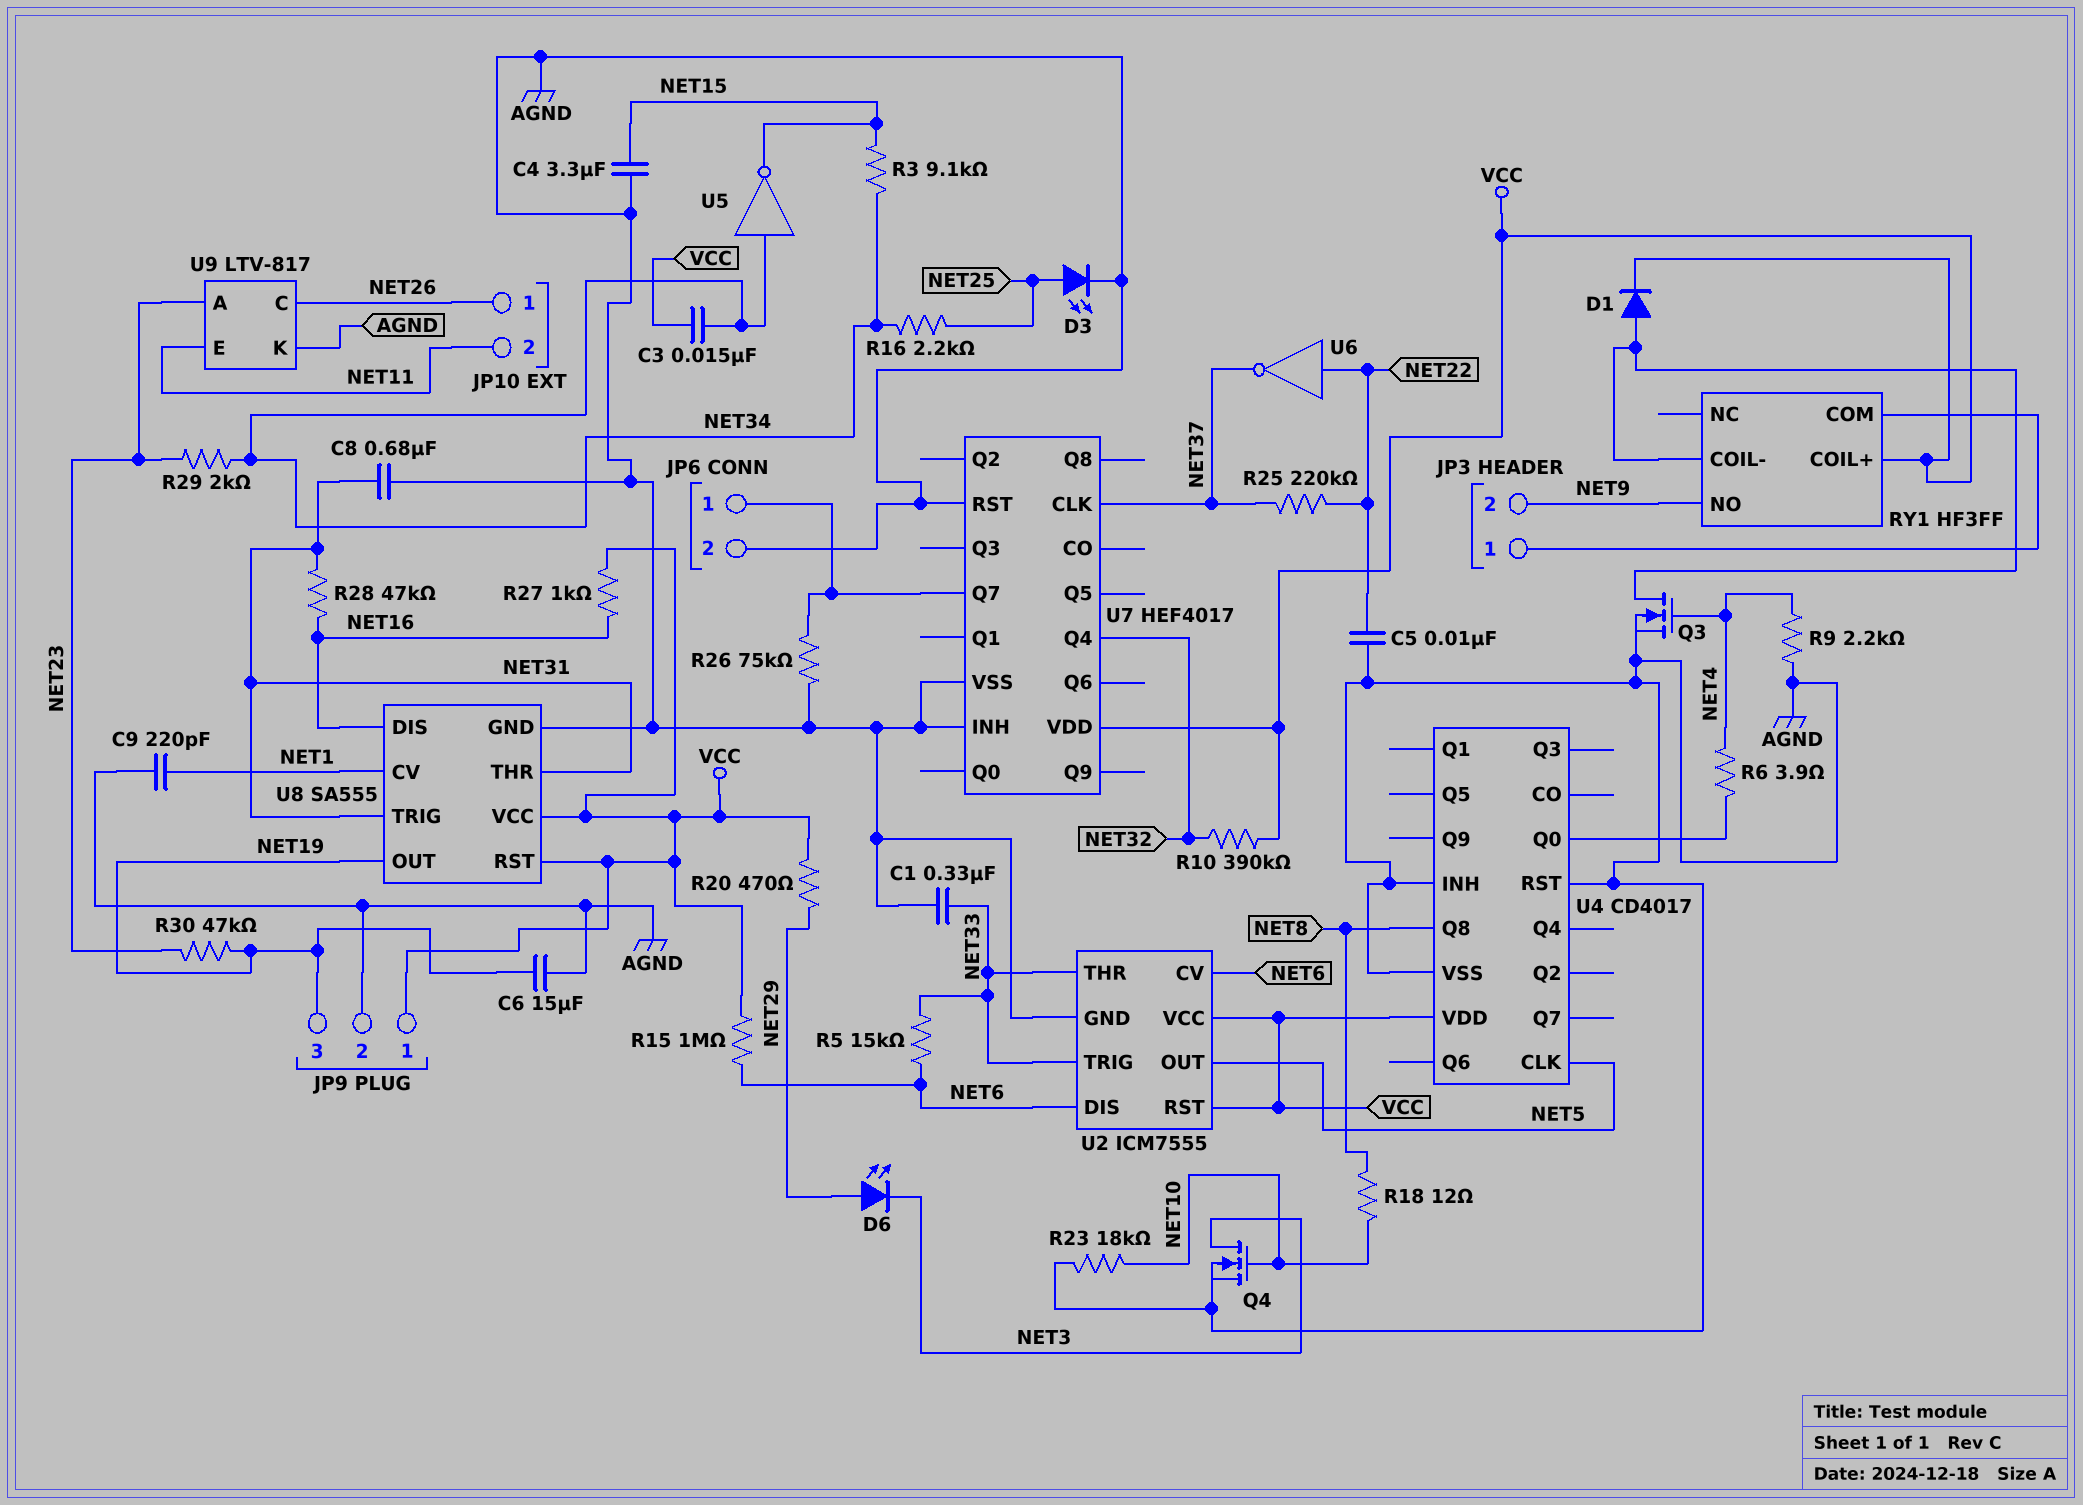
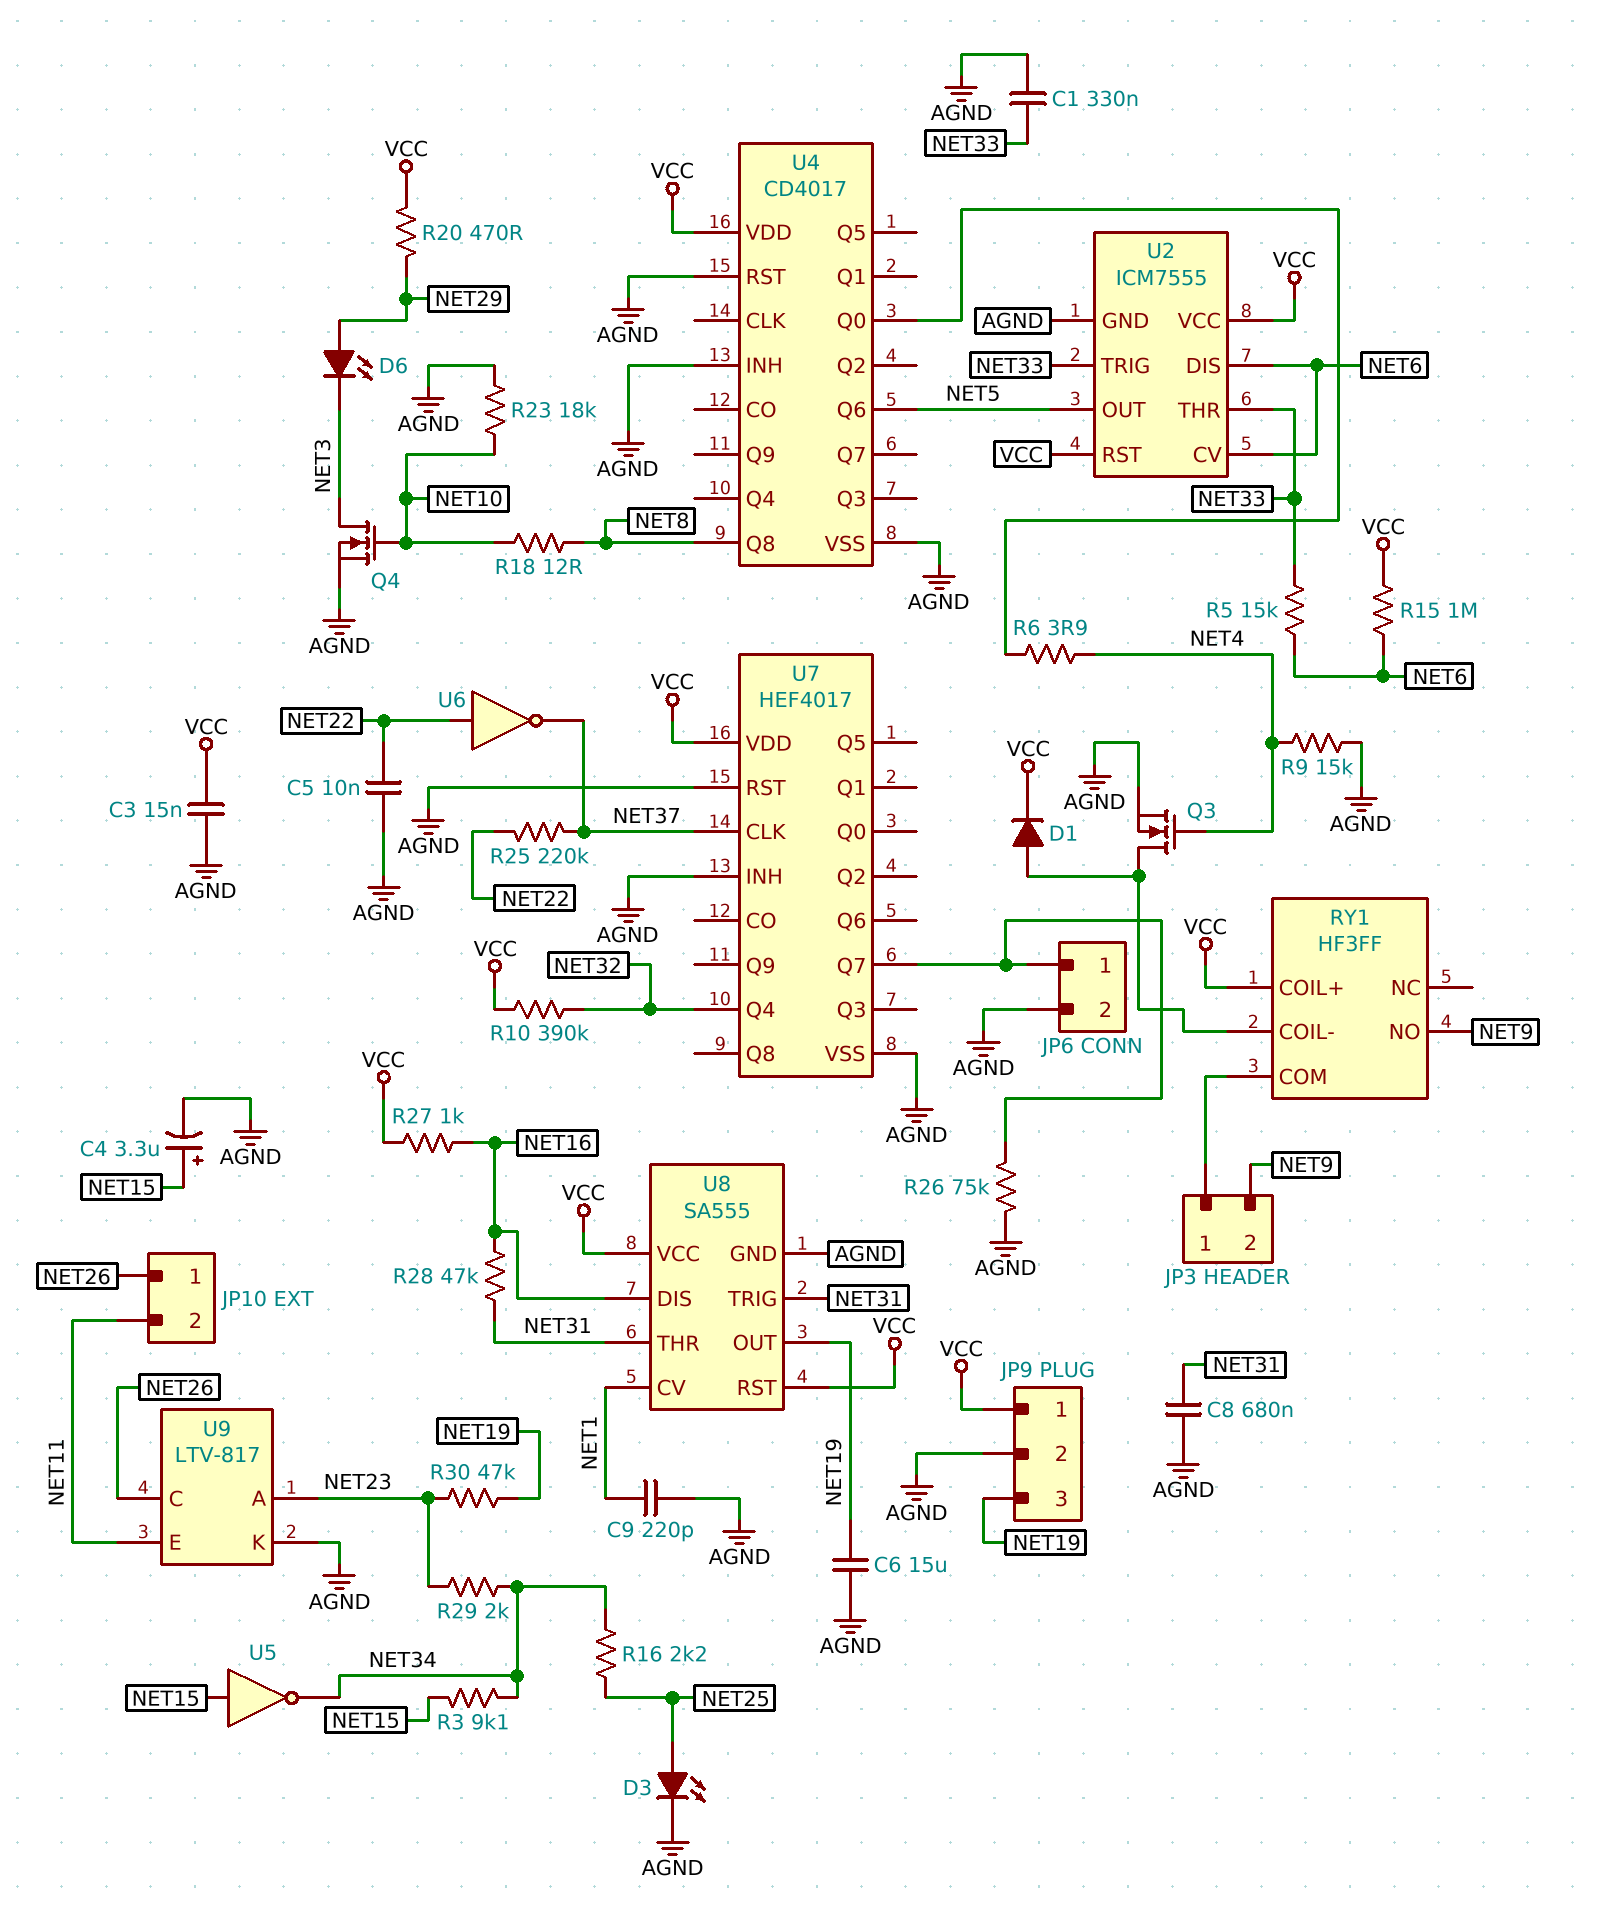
C3: 15nF (NET34, VCC) -> 15nF (AGND, VCC)
C4: 3.3uF (AGND, NET15) -> 3.3uF (plus NET15, minus AGND)
R9: 2.2k (AGND, NET4) -> 15k (AGND, NET4)
U4 pin CLK: NET5 -> none
U4 pin Q6: none -> NET5
U5: NOT (in NET34, out NET15) -> NOT (in NET15, out NET34)

